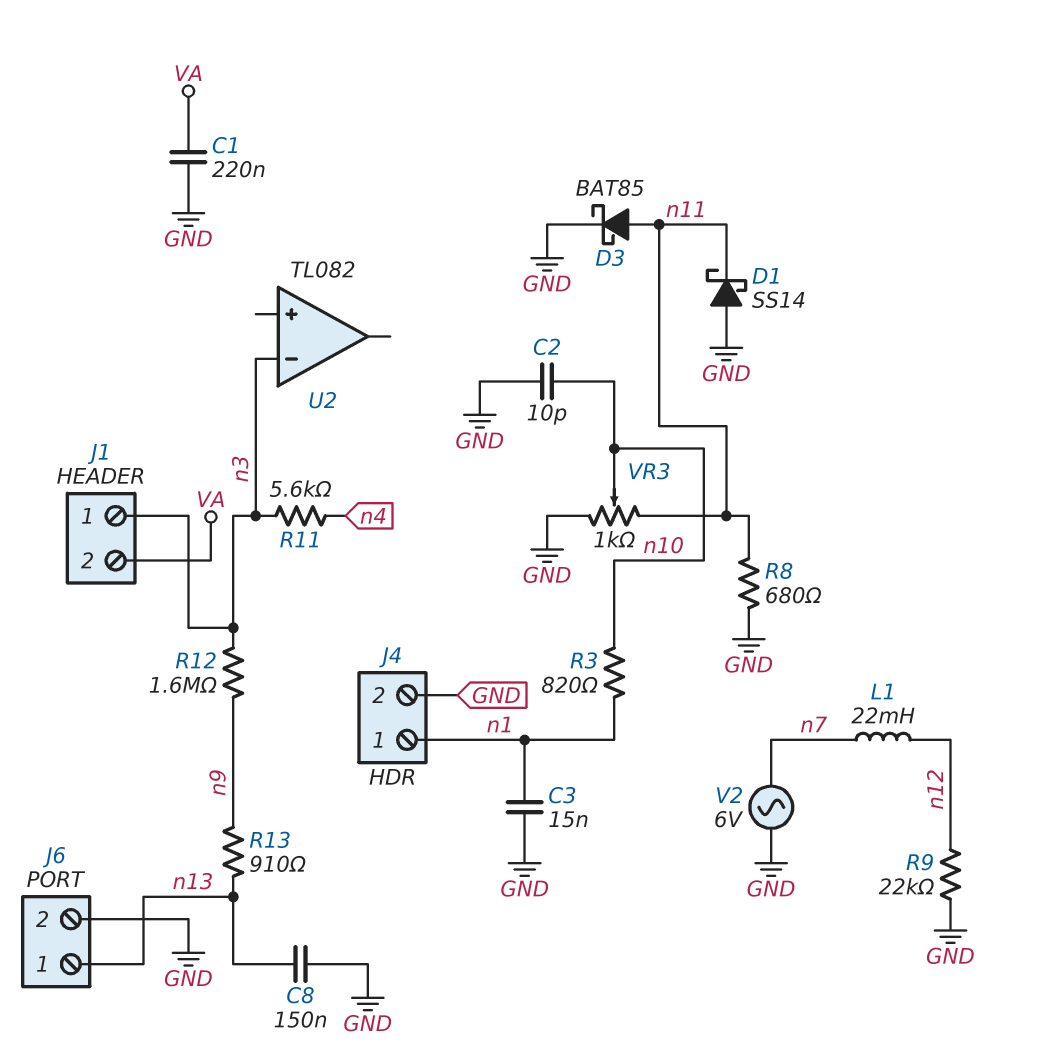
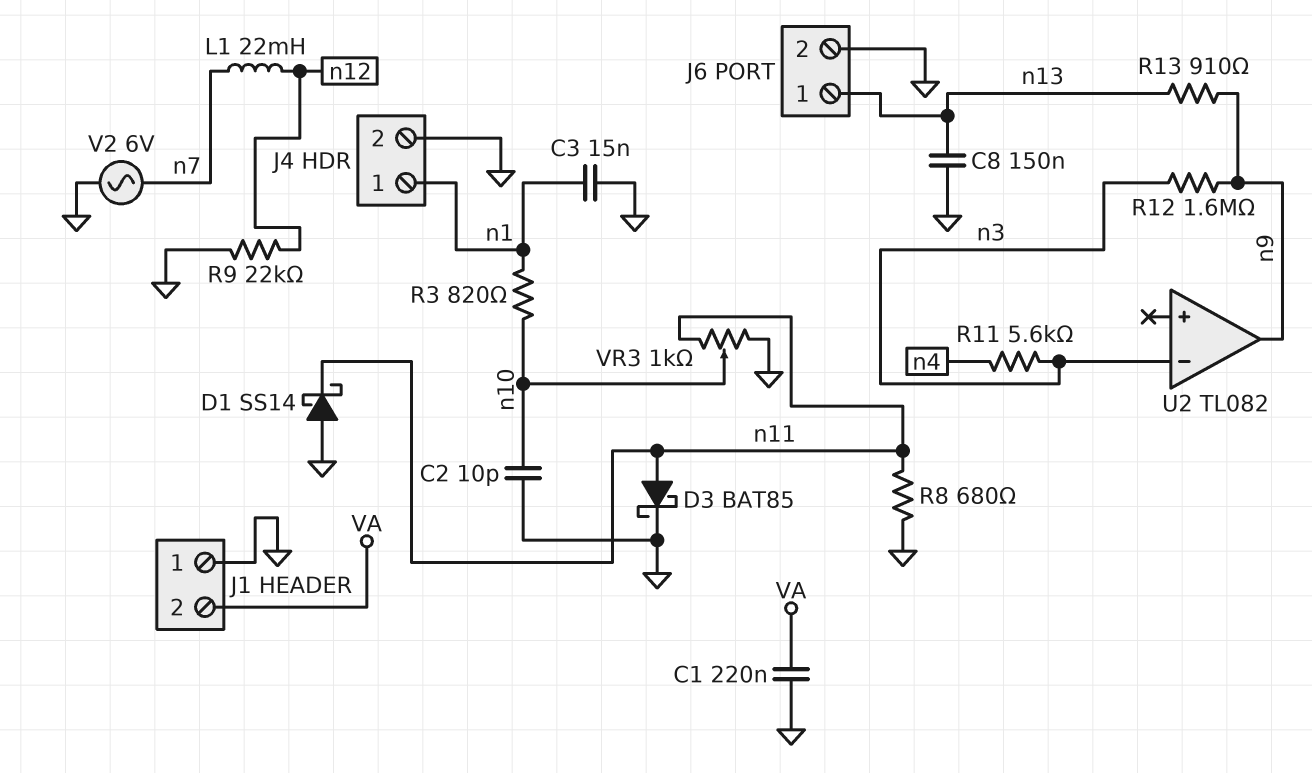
J1 pin 1: n3 -> GND
U2 pin out: none -> n9

